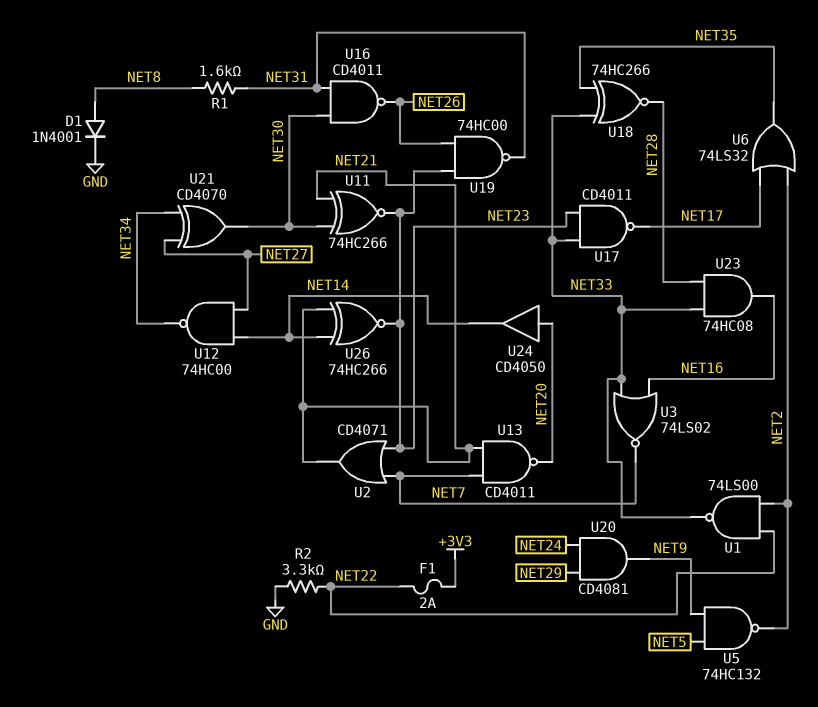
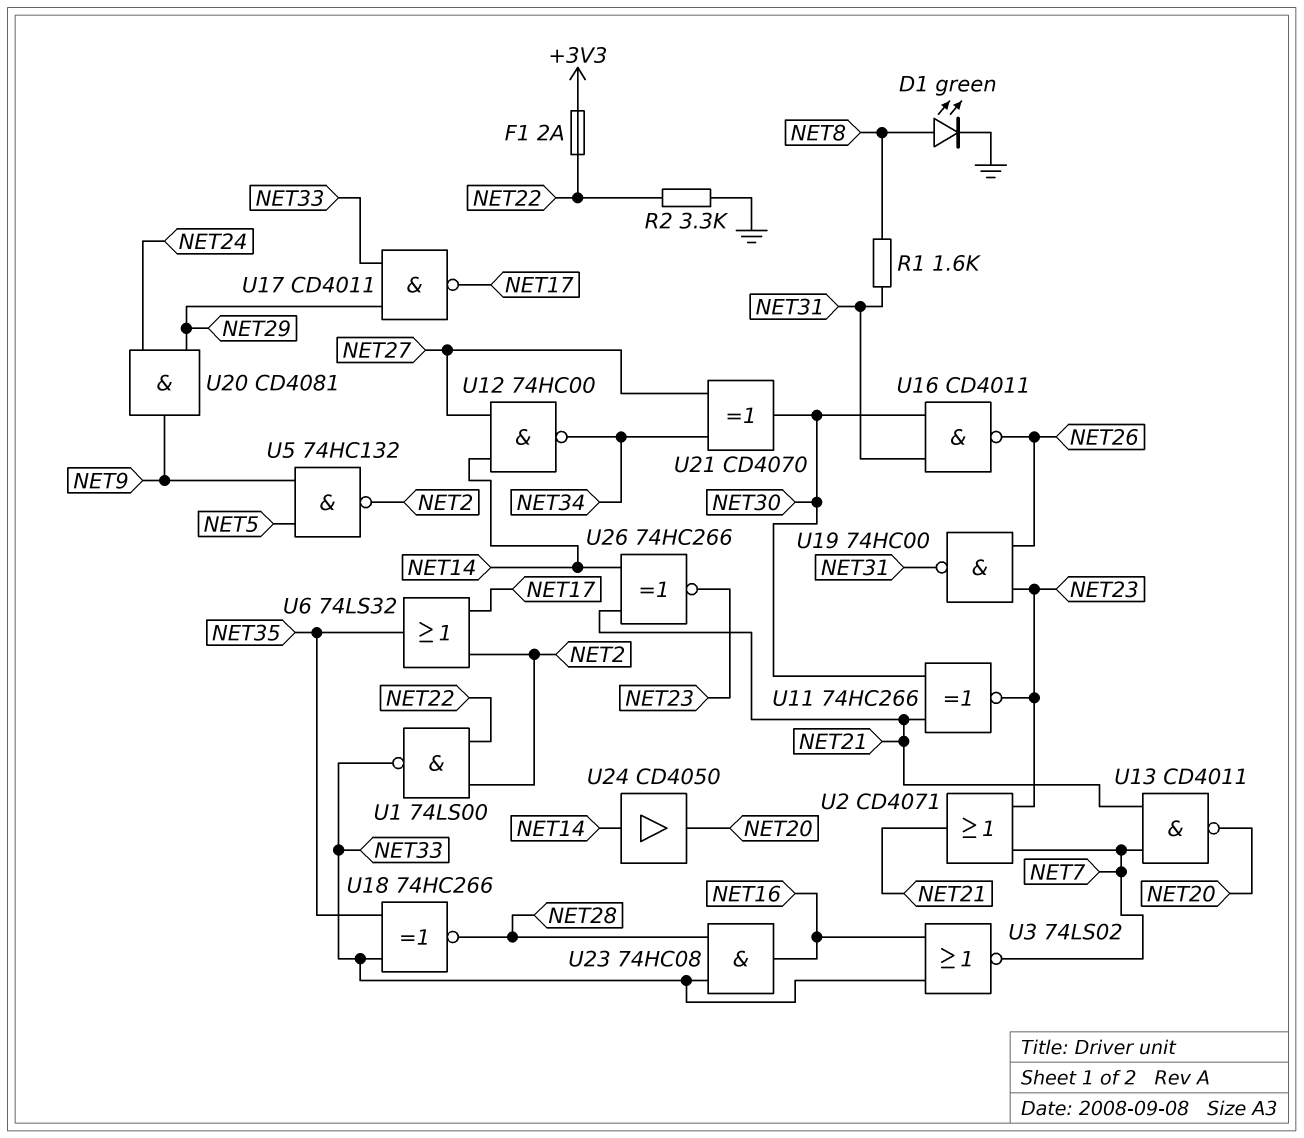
D1: diode 1N4001 (A NET8, K GND) -> LED green (A NET8, K GND)
U17: NAND CD4011 (in NET23, in NET33, out NET17) -> NAND CD4011 (in NET29, in NET33, out NET17)
U24: buffer CD4050 (in NET20, out NET14) -> buffer CD4050 (in NET14, out NET20)

